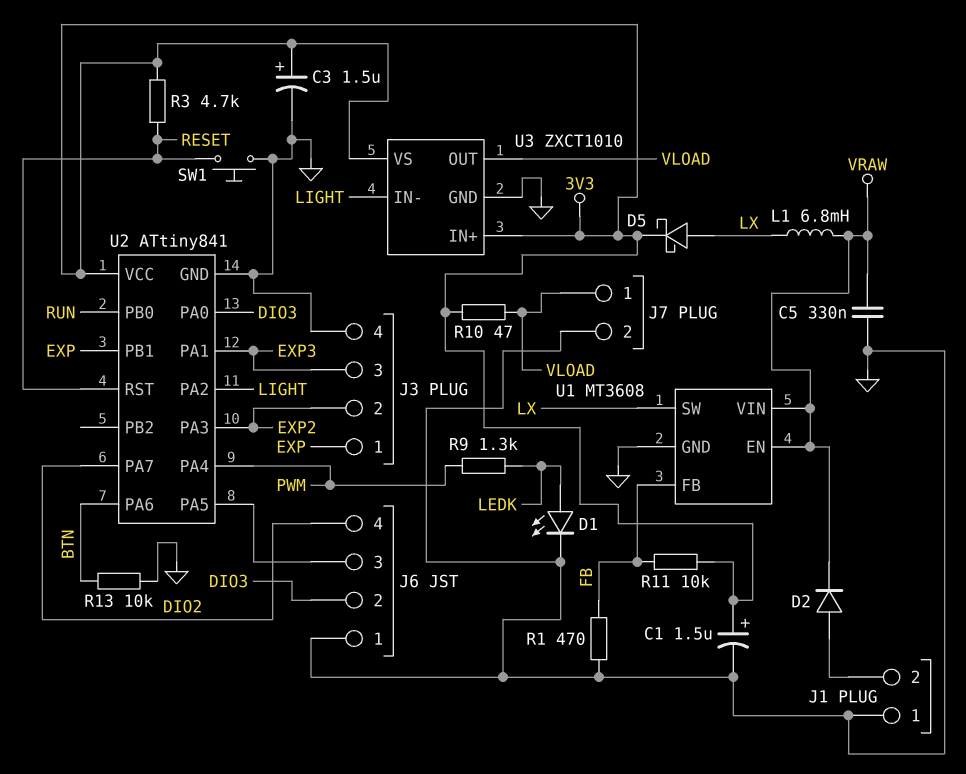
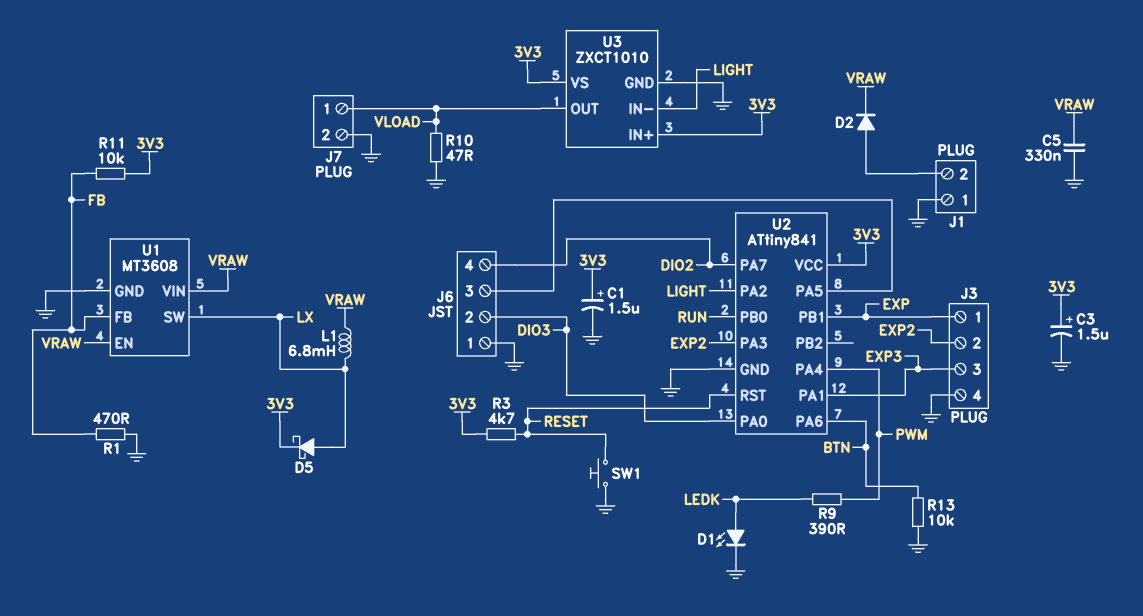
R9: 1.3k (LEDK, PWM) -> 390 (LEDK, PWM)
R10: 47 (3V3, VLOAD) -> 47 (GND, VLOAD)

